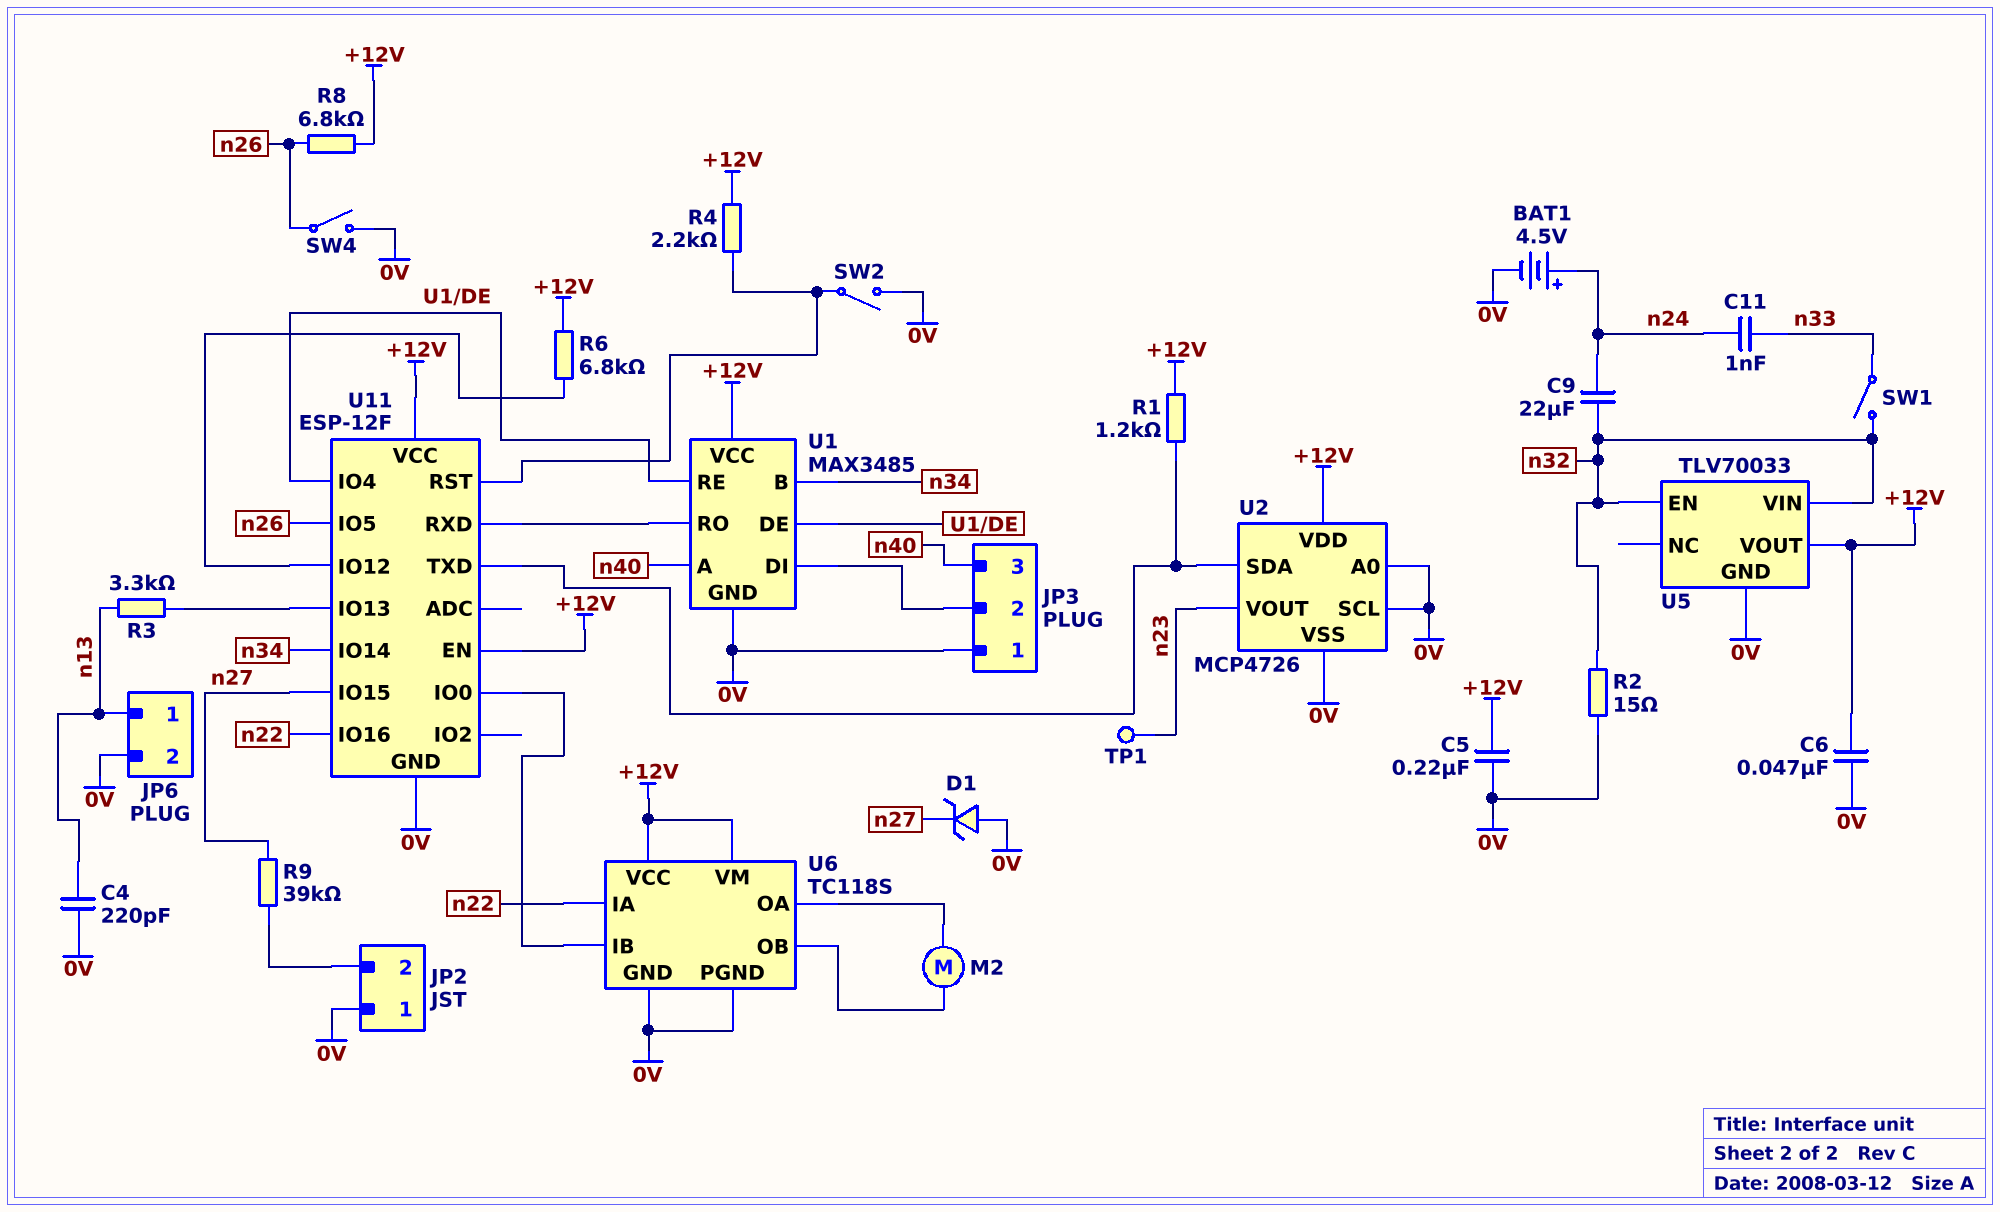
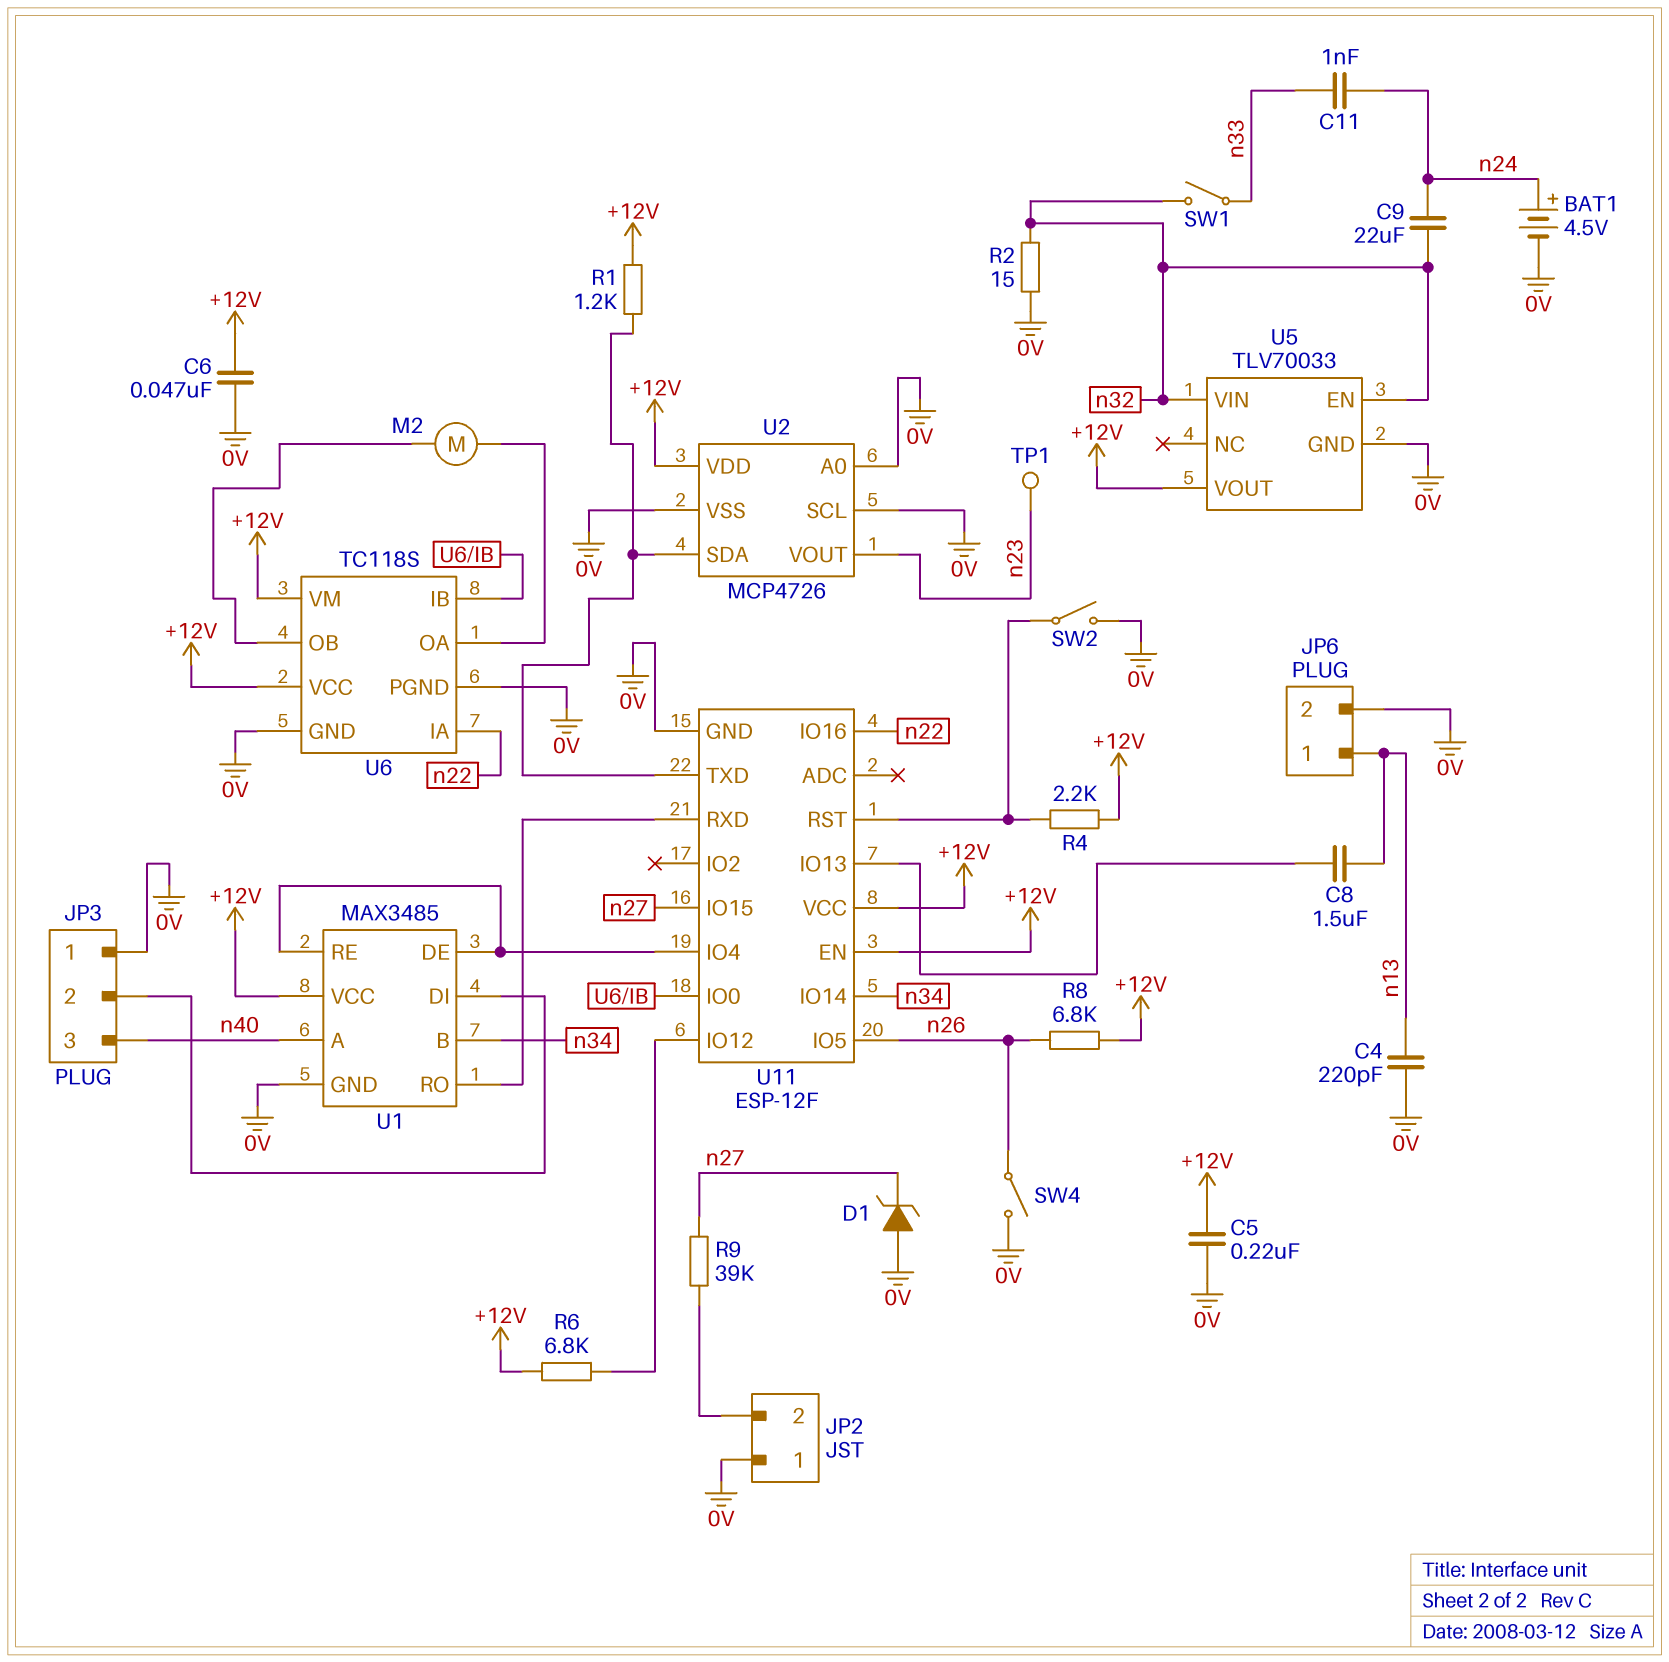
C8: none -> 1.5uF (U11/IO13, n13)
R3: 3.3k (U11/IO13, n13) -> none

